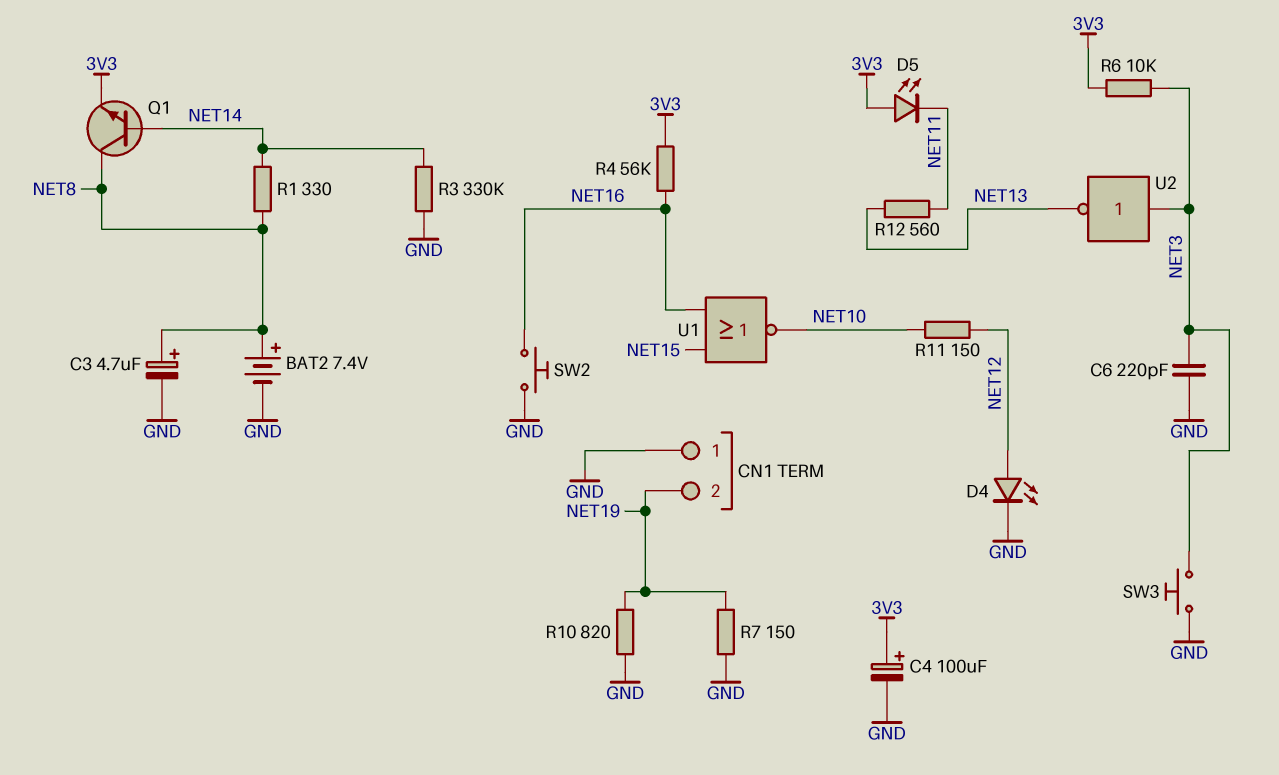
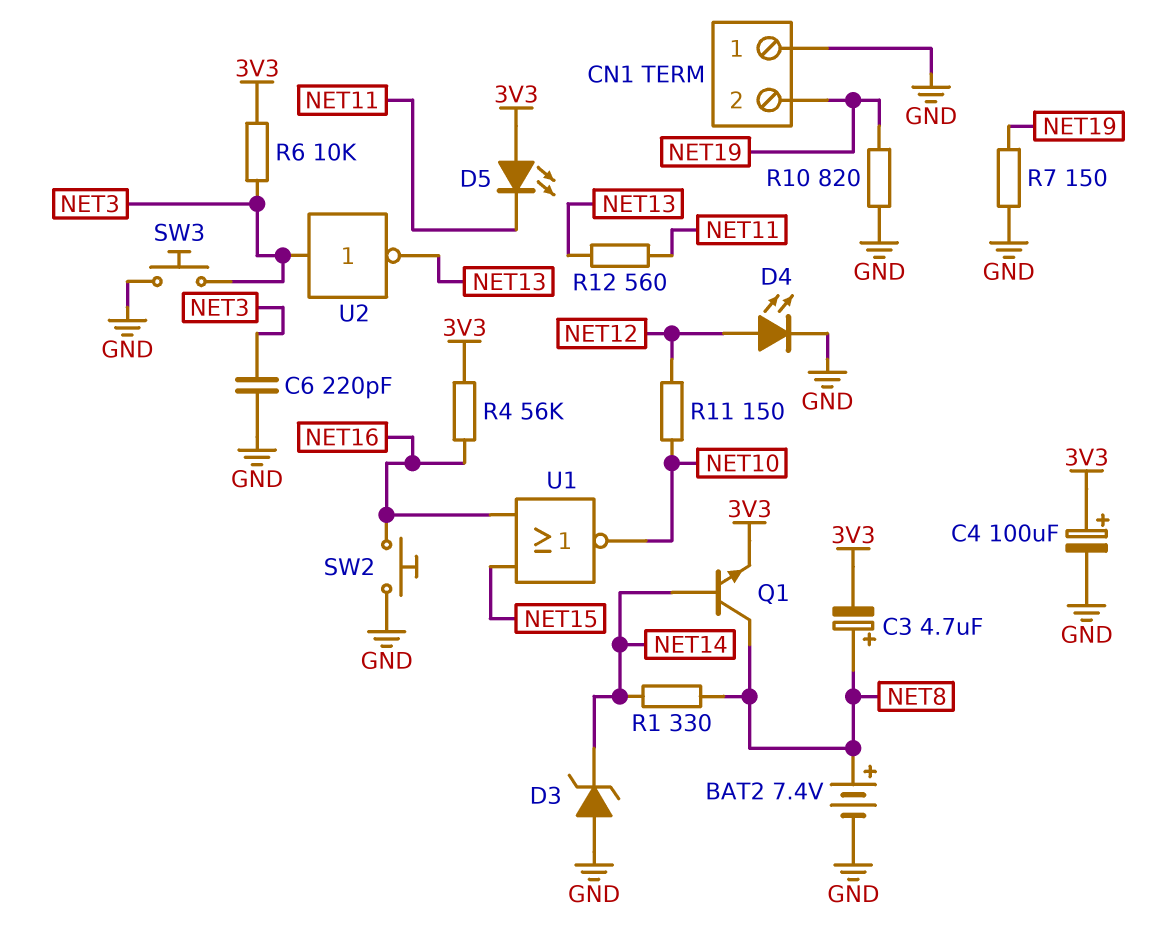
C3: 4.7uF (plus NET8, minus GND) -> 4.7uF (plus NET8, minus 3V3)
D3: none -> zener (A GND, K NET14)
R3: 330k (GND, NET14) -> none

